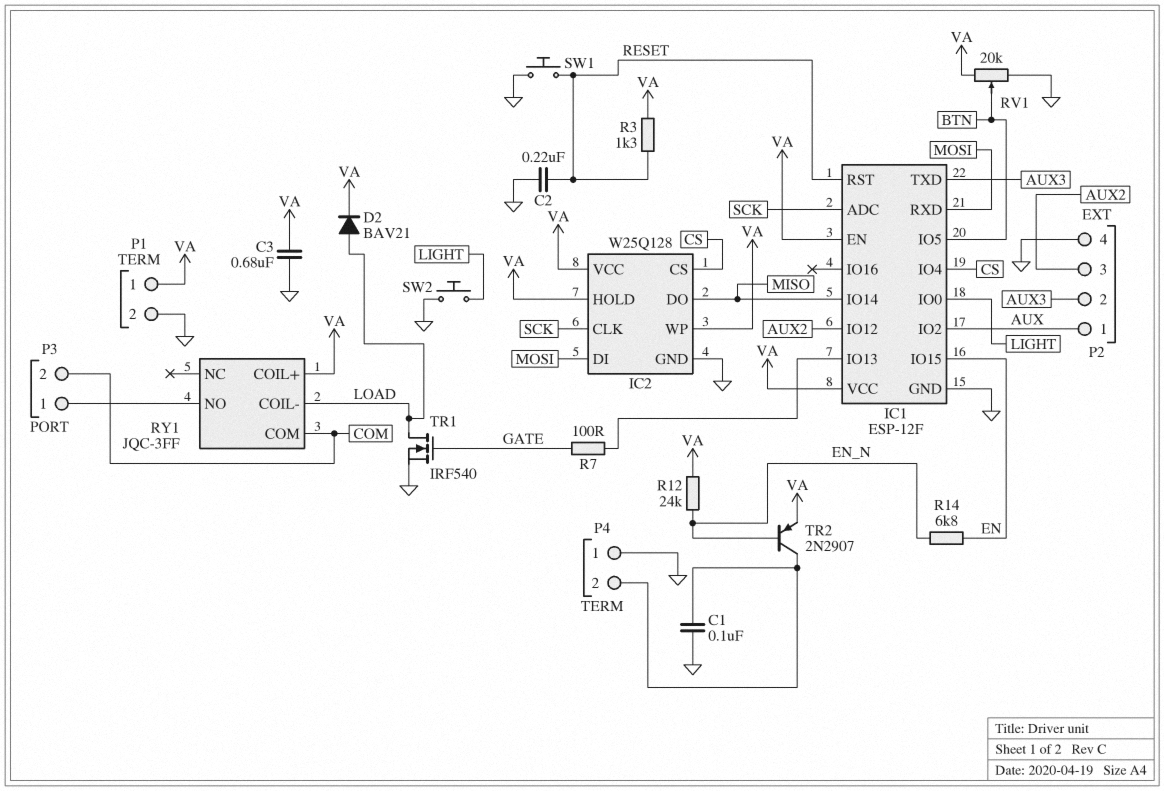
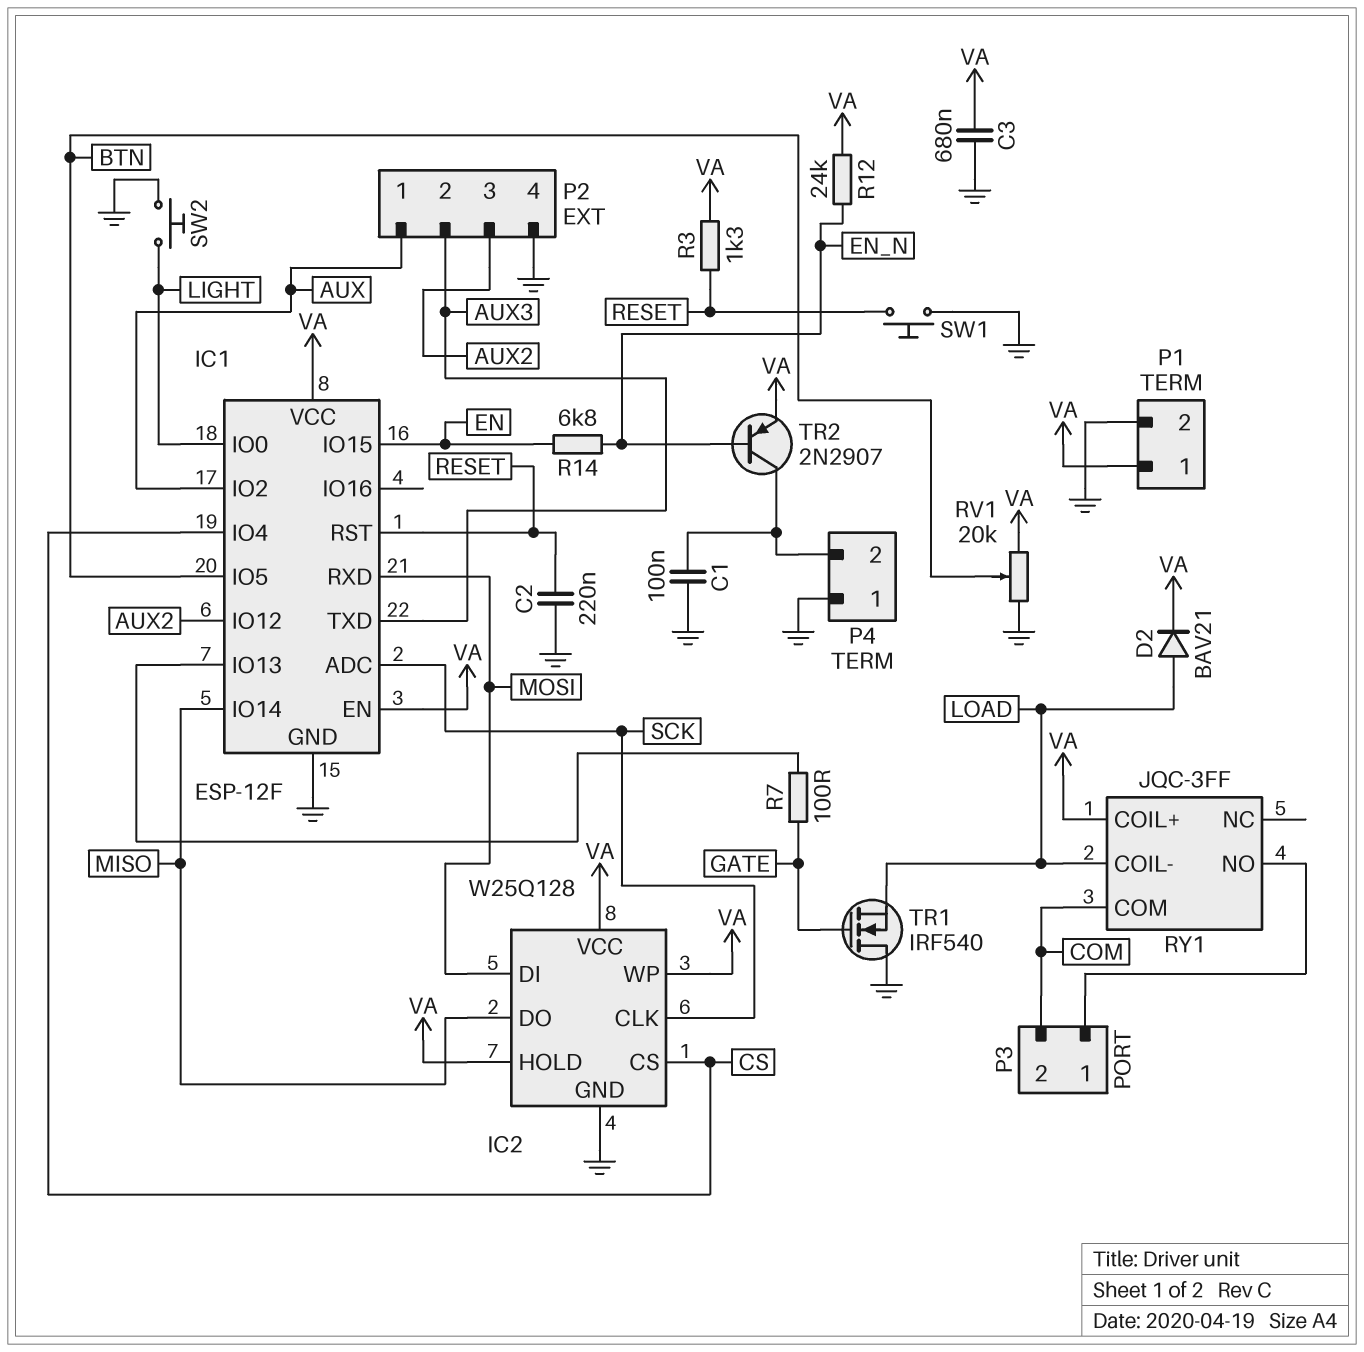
TR1: NMOS IRF540 (G GATE, D LOAD, S GND) -> NMOS IRF540 (G GATE, D GND, S LOAD)

